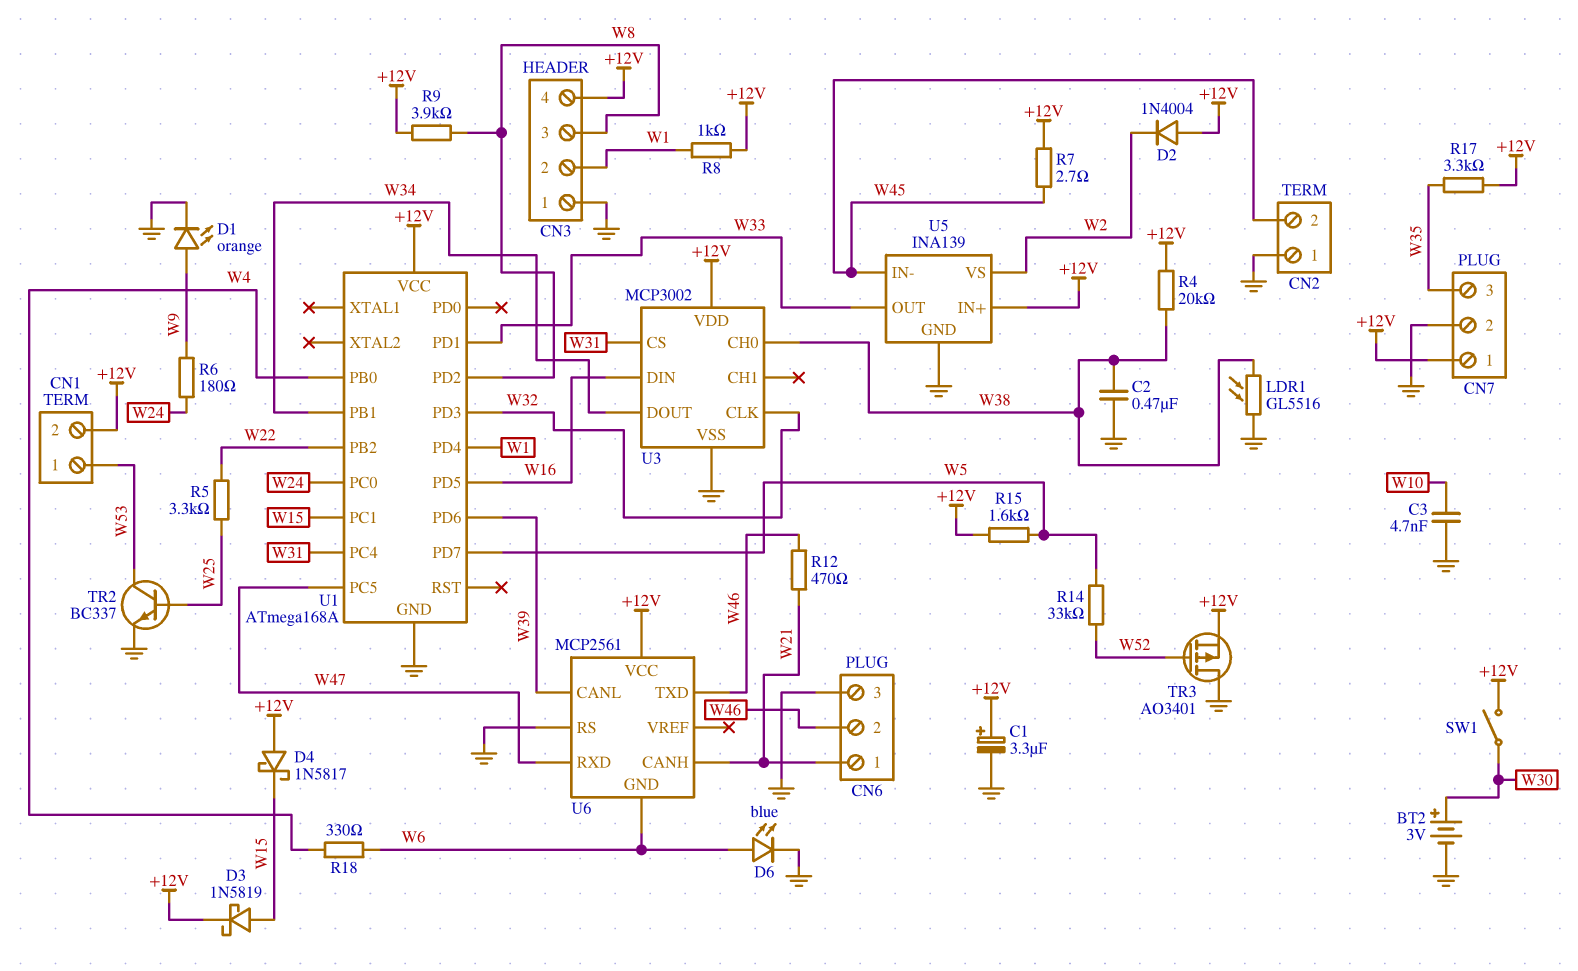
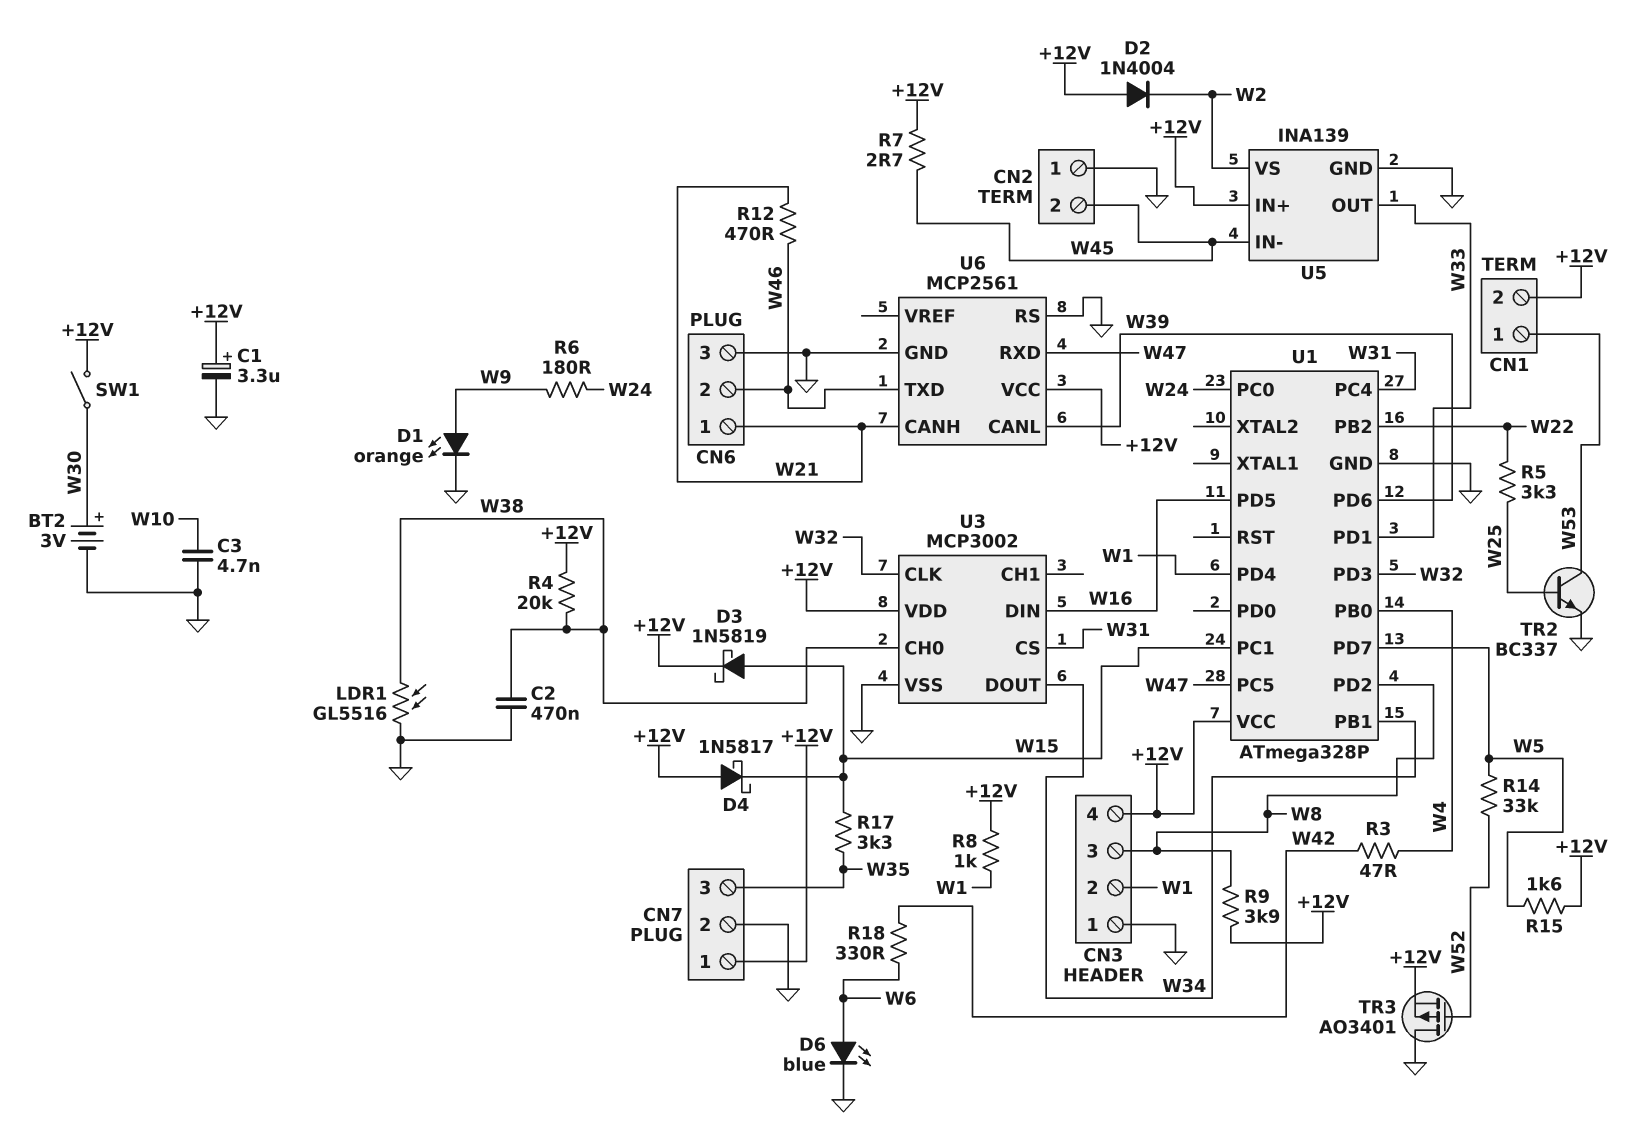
R3: none -> 47 (W4, W42)
R17: 3.3k (+12V, W35) -> 3.3k (W15, W35)
R18: 330 (W4, W6) -> 330 (W6, W42)
U1: ATmega168A -> ATmega328P
U6 pin GND: W6 -> GND

